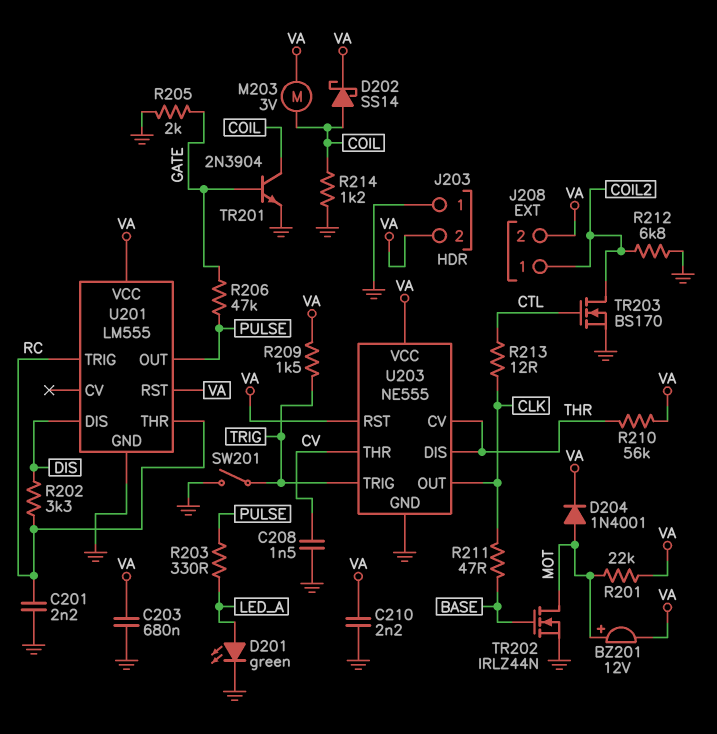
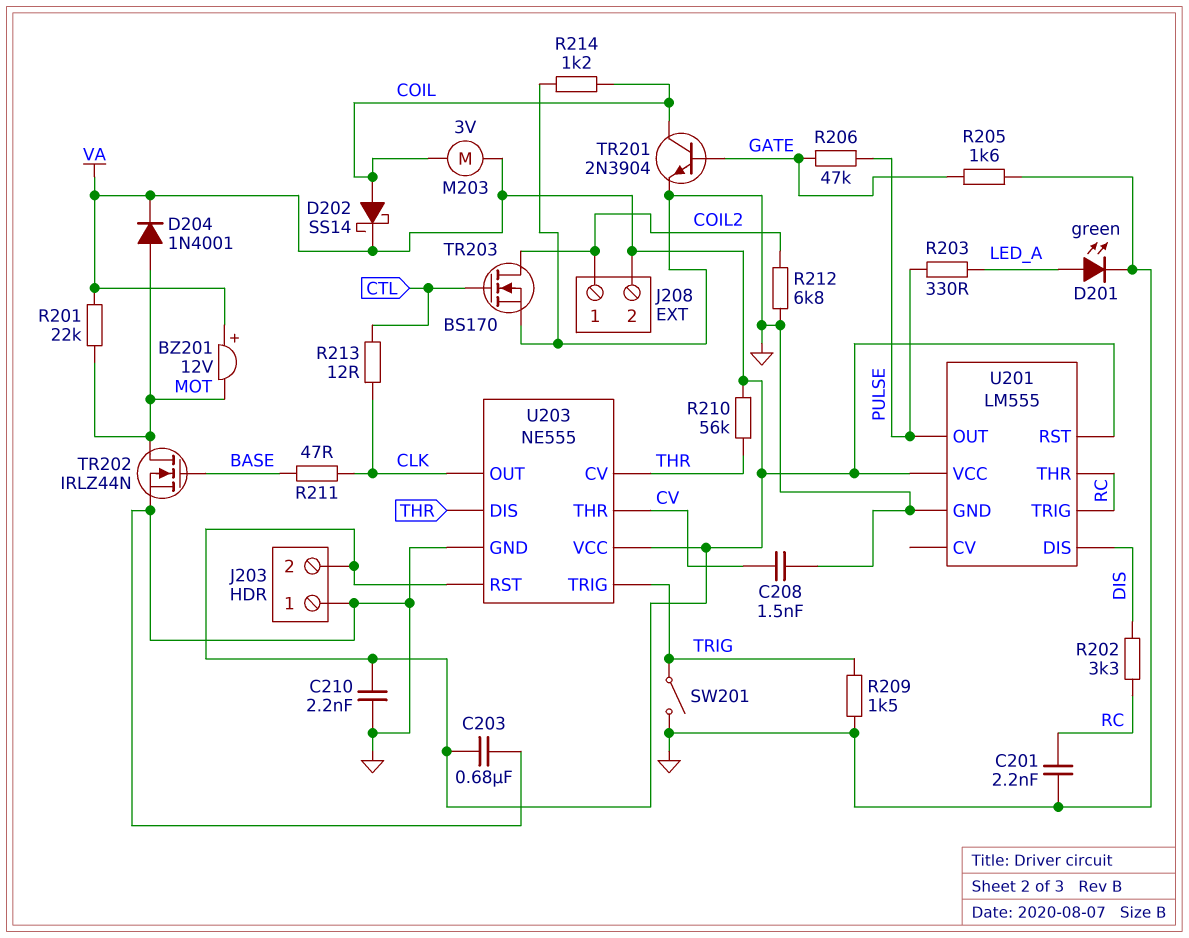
BZ201: buzzer 12V (plus MOT, minus VA) -> buzzer 12V (plus VA, minus MOT)
R205: 2k (GATE, GND) -> 1.6k (GATE, GND)
R209: 1.5k (TRIG, VA) -> 1.5k (GND, TRIG)

